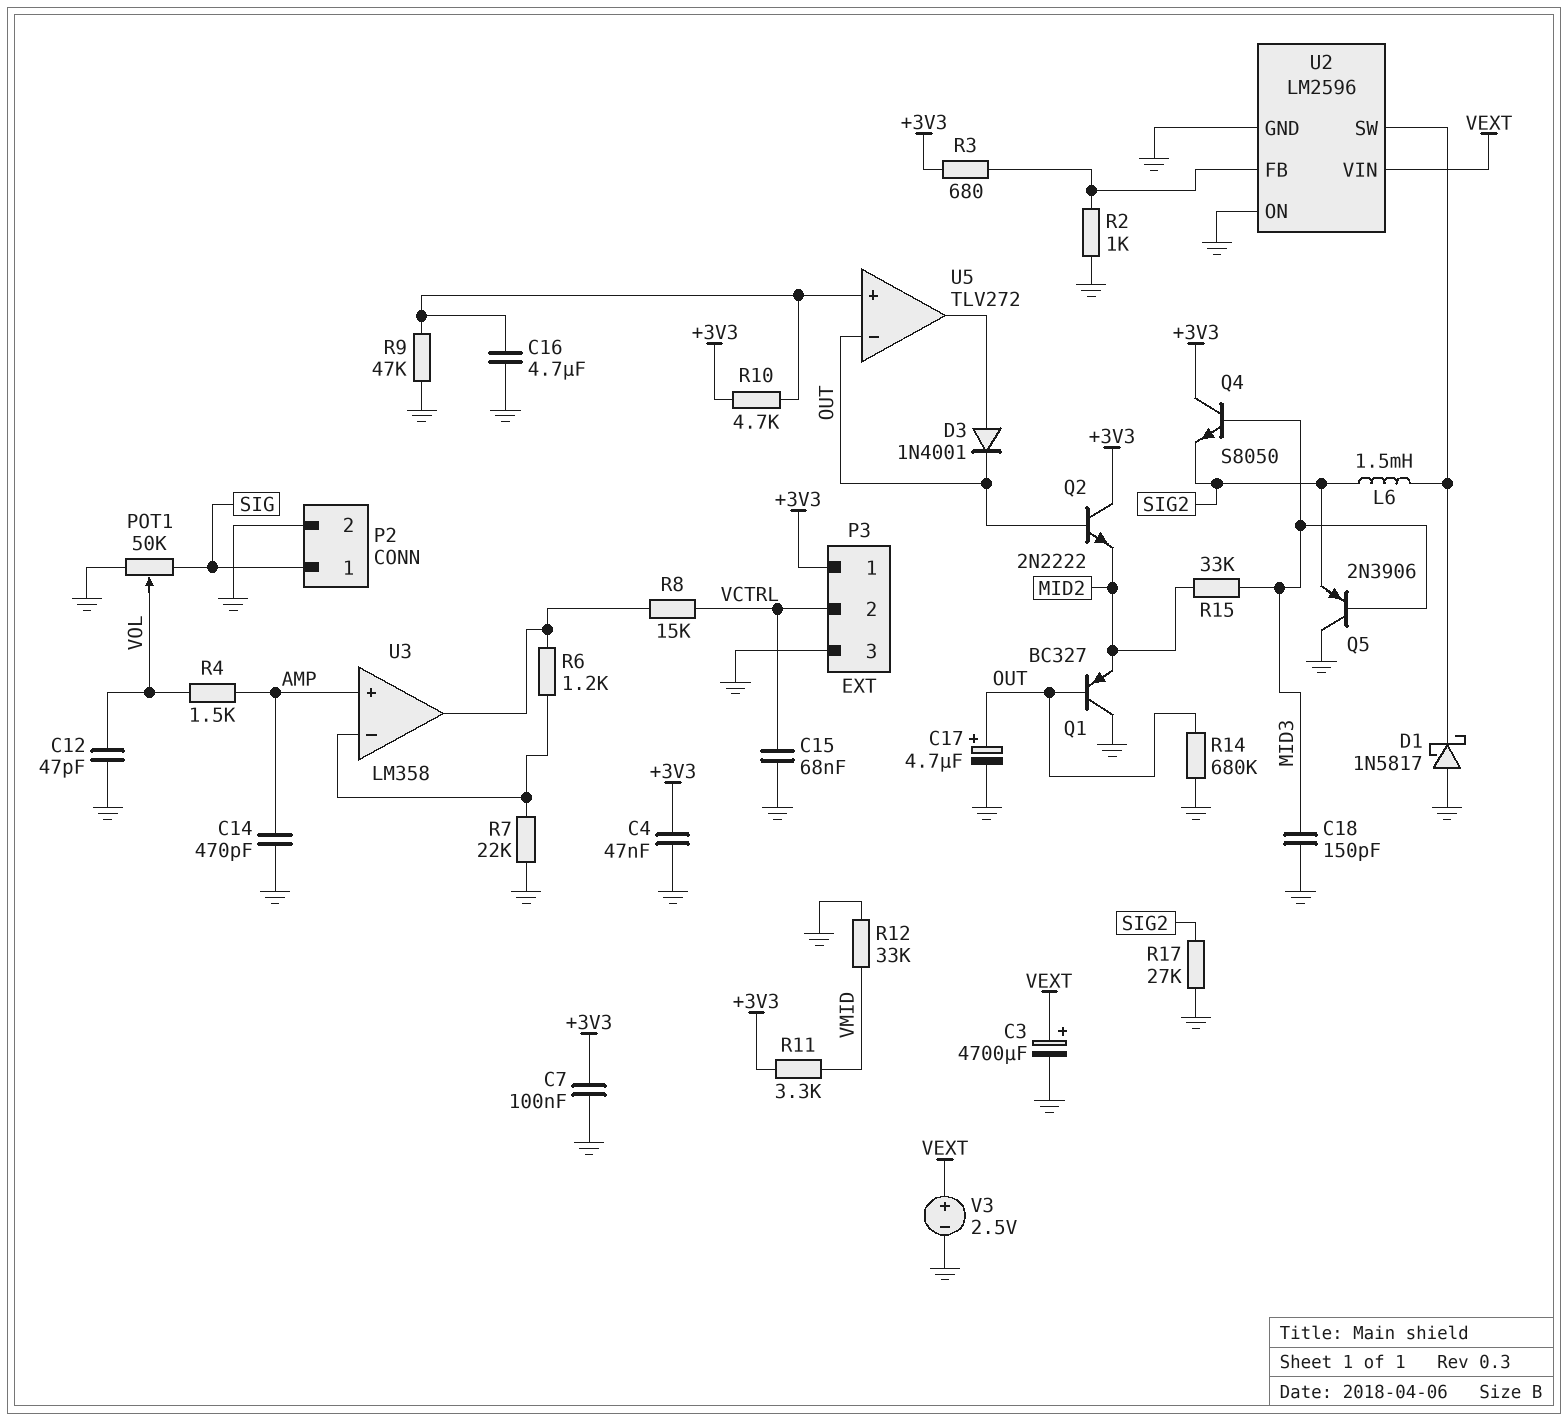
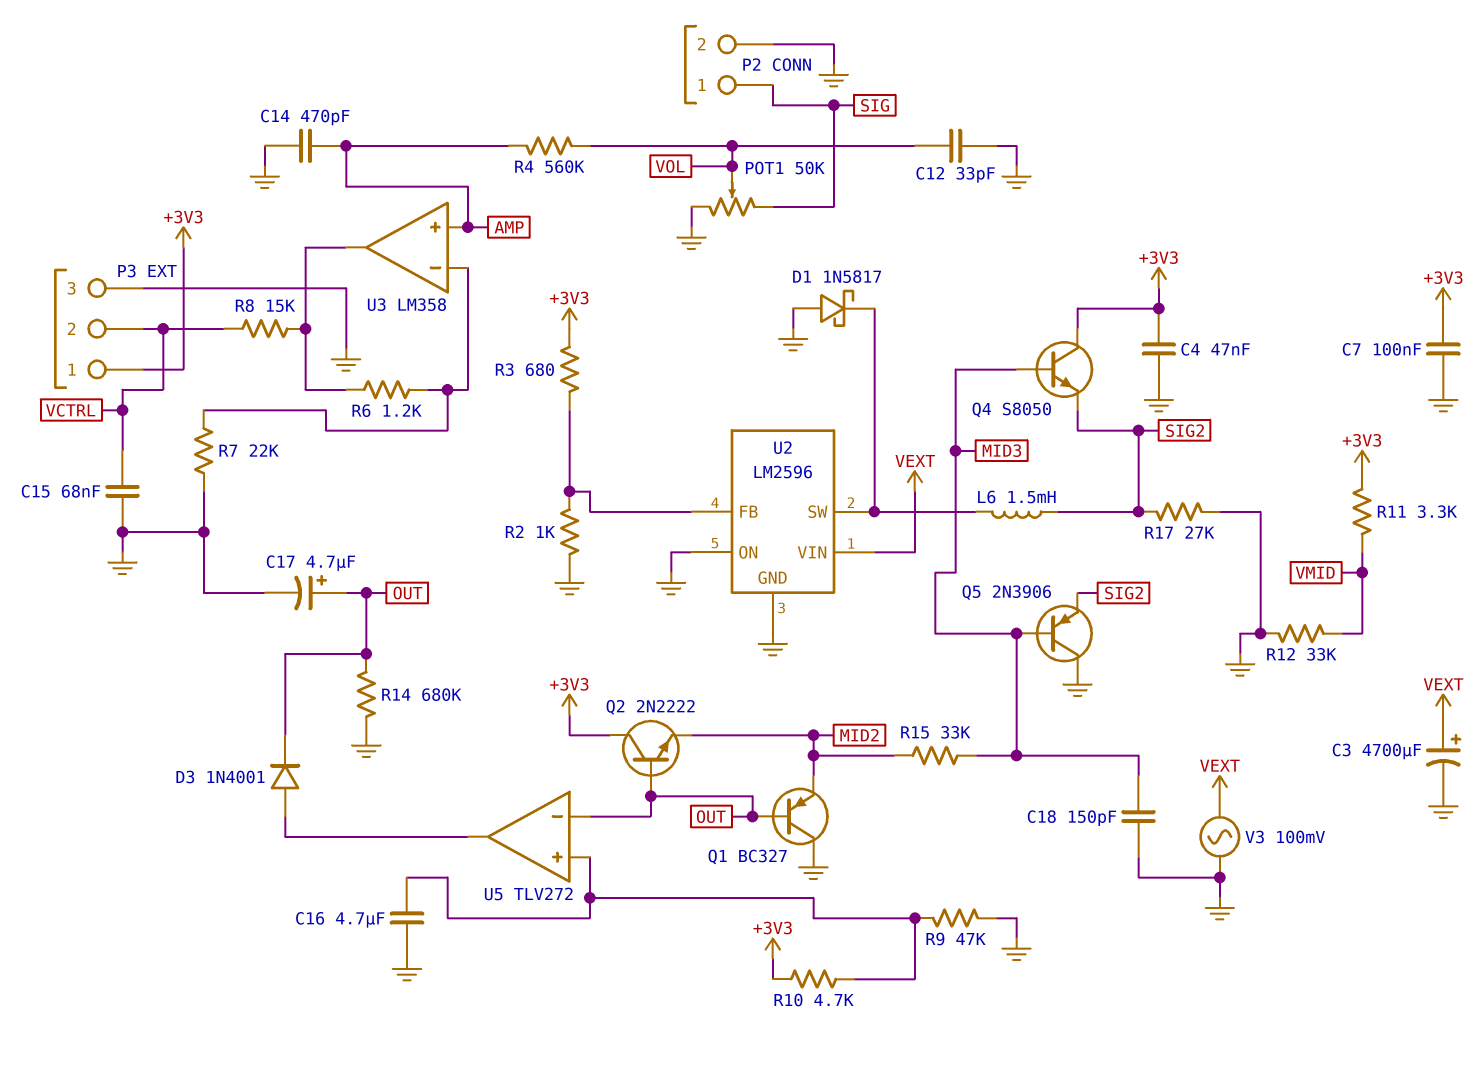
C12: 47pF (GND, VOL) -> 33pF (GND, VOL)
R4: 1.5k (AMP, VOL) -> 560k (AMP, VOL)
V3: 2.5V (plus VEXT, minus GND) -> AC 100mV (GND, VEXT)

